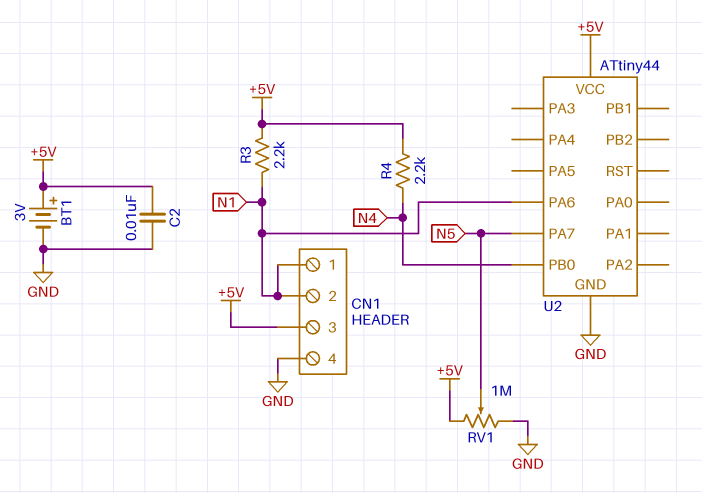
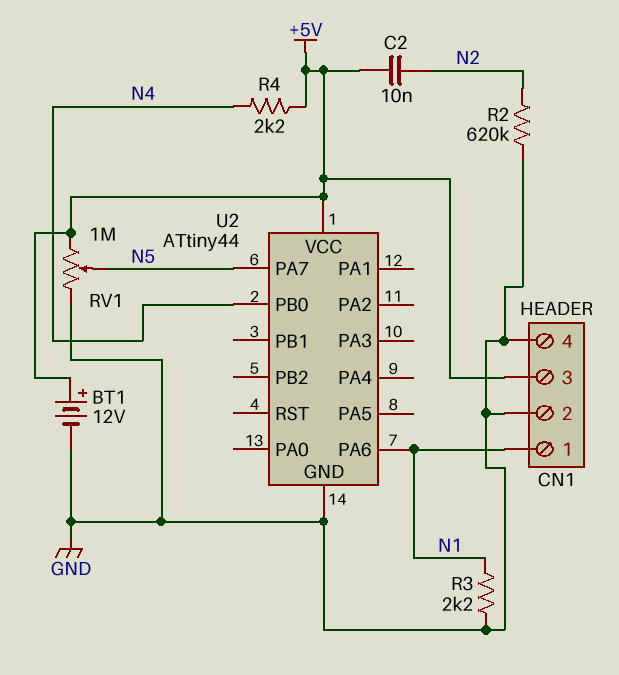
BT1: 3V (plus +5V, minus GND) -> 12V (plus +5V, minus GND)
C2: 10nF (+5V, GND) -> 10nF (+5V, N2)
CN1 pin 2: N1 -> GND
R2: none -> 620k (GND, N2)
R3: 2.2k (+5V, N1) -> 2.2k (GND, N1)

